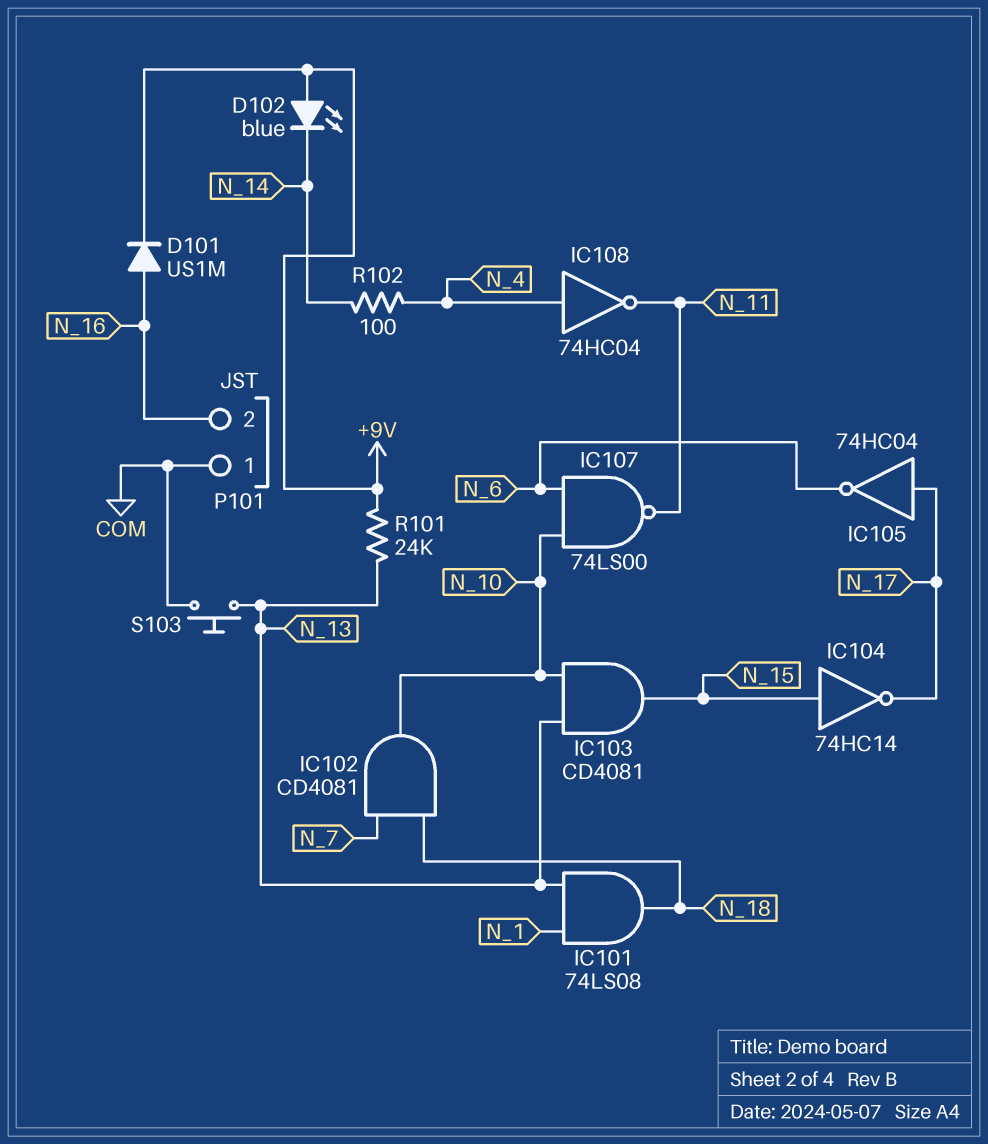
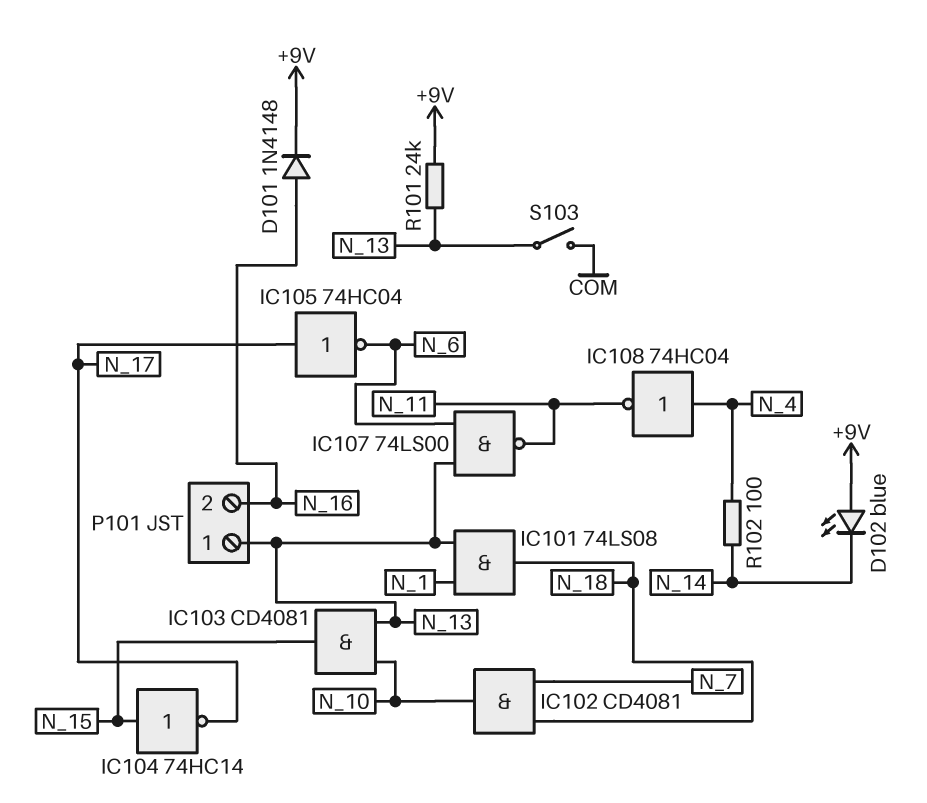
D101: diode US1M (A N_16, K +9V) -> diode 1N4148 (A N_16, K +9V)
IC107: NAND 74LS00 (in N_6, in N_10, out N_11) -> NAND 74LS00 (in N_6, in N_13, out N_11)
P101 pin 1: COM -> N_13
S103: button (COM, N_13) -> switch (COM, N_13)

